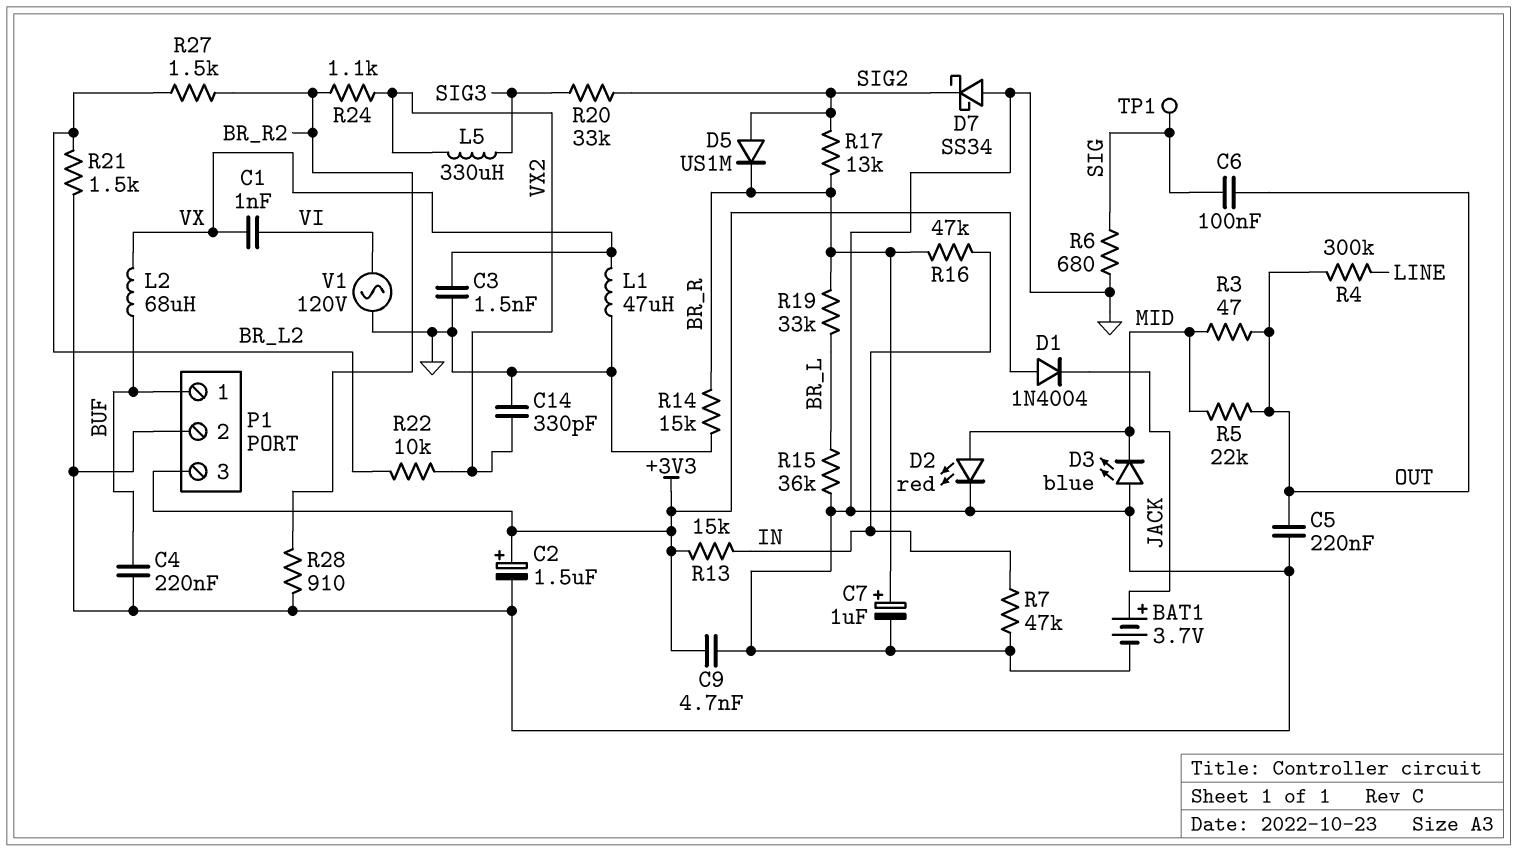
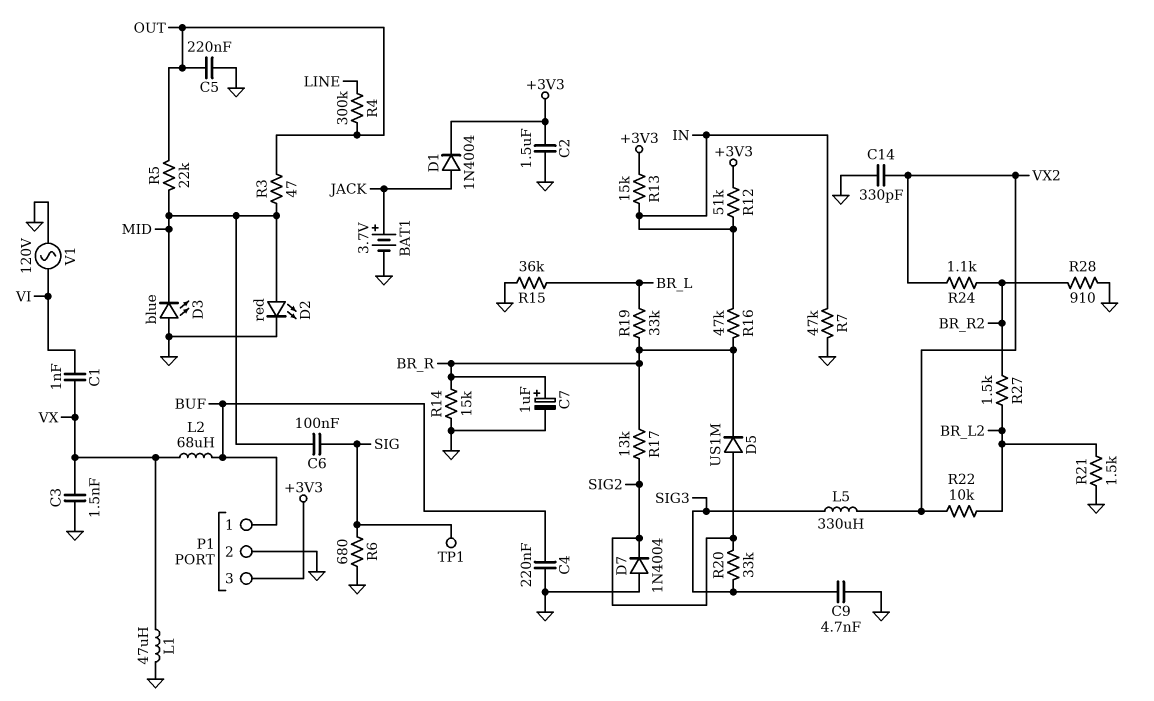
C2: 1.5uF (plus +3V3, minus GND) -> 1.5uF (+3V3, GND)
C6: 100nF (OUT, SIG) -> 100nF (MID, SIG)
C9: 4.7nF (+3V3, GND) -> 4.7nF (GND, SIG3)
D1: diode 1N4004 (A +3V3, K JACK) -> diode 1N4004 (A JACK, K +3V3)
D7: schottky SS34 (A GND, K SIG2) -> diode 1N4004 (A GND, K SIG2)
R12: none -> 51k (+3V3, IN)

